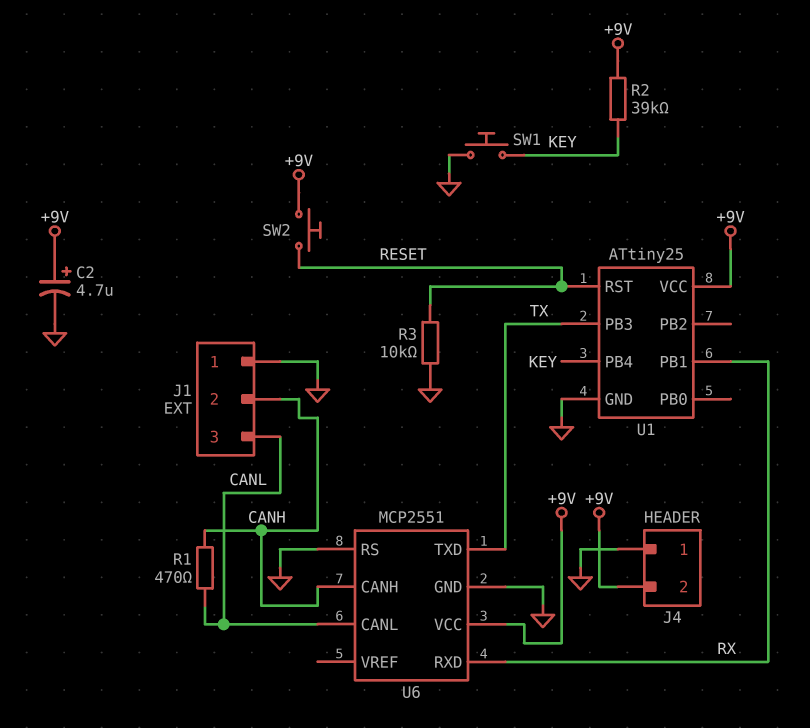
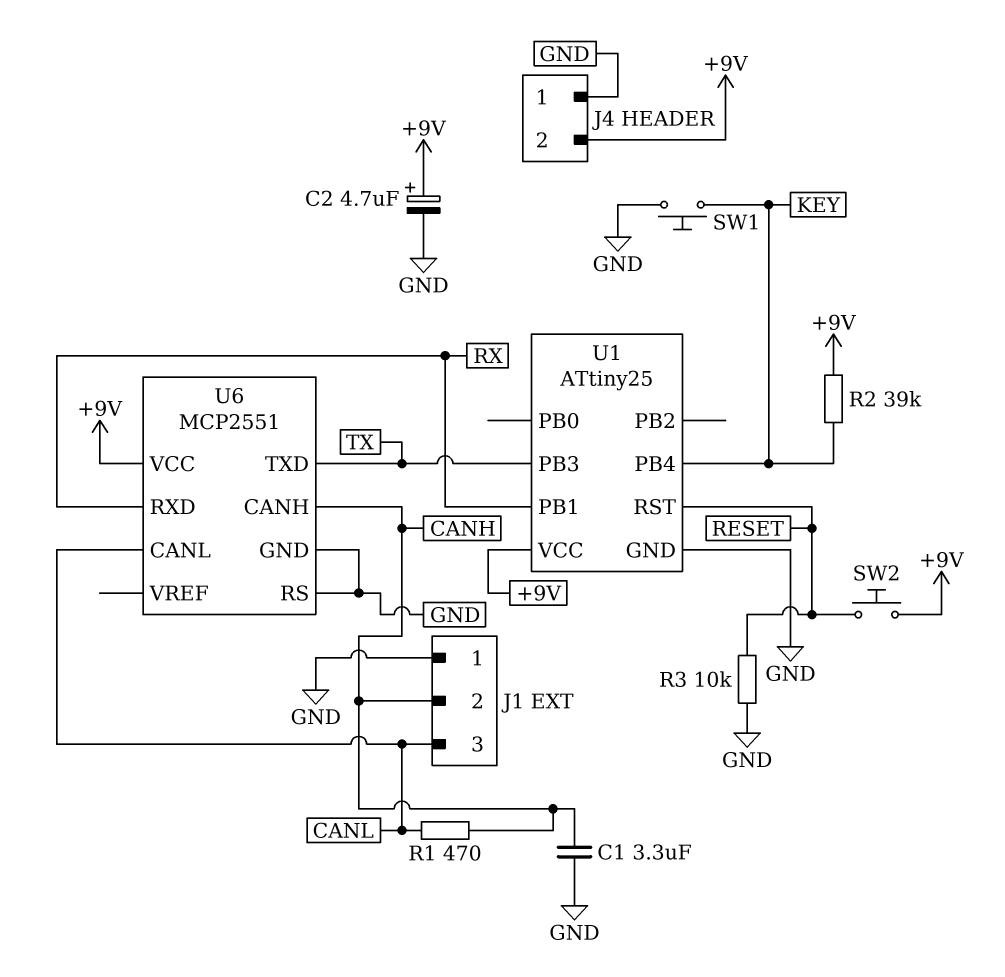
C1: none -> 3.3uF (CANH, GND)

